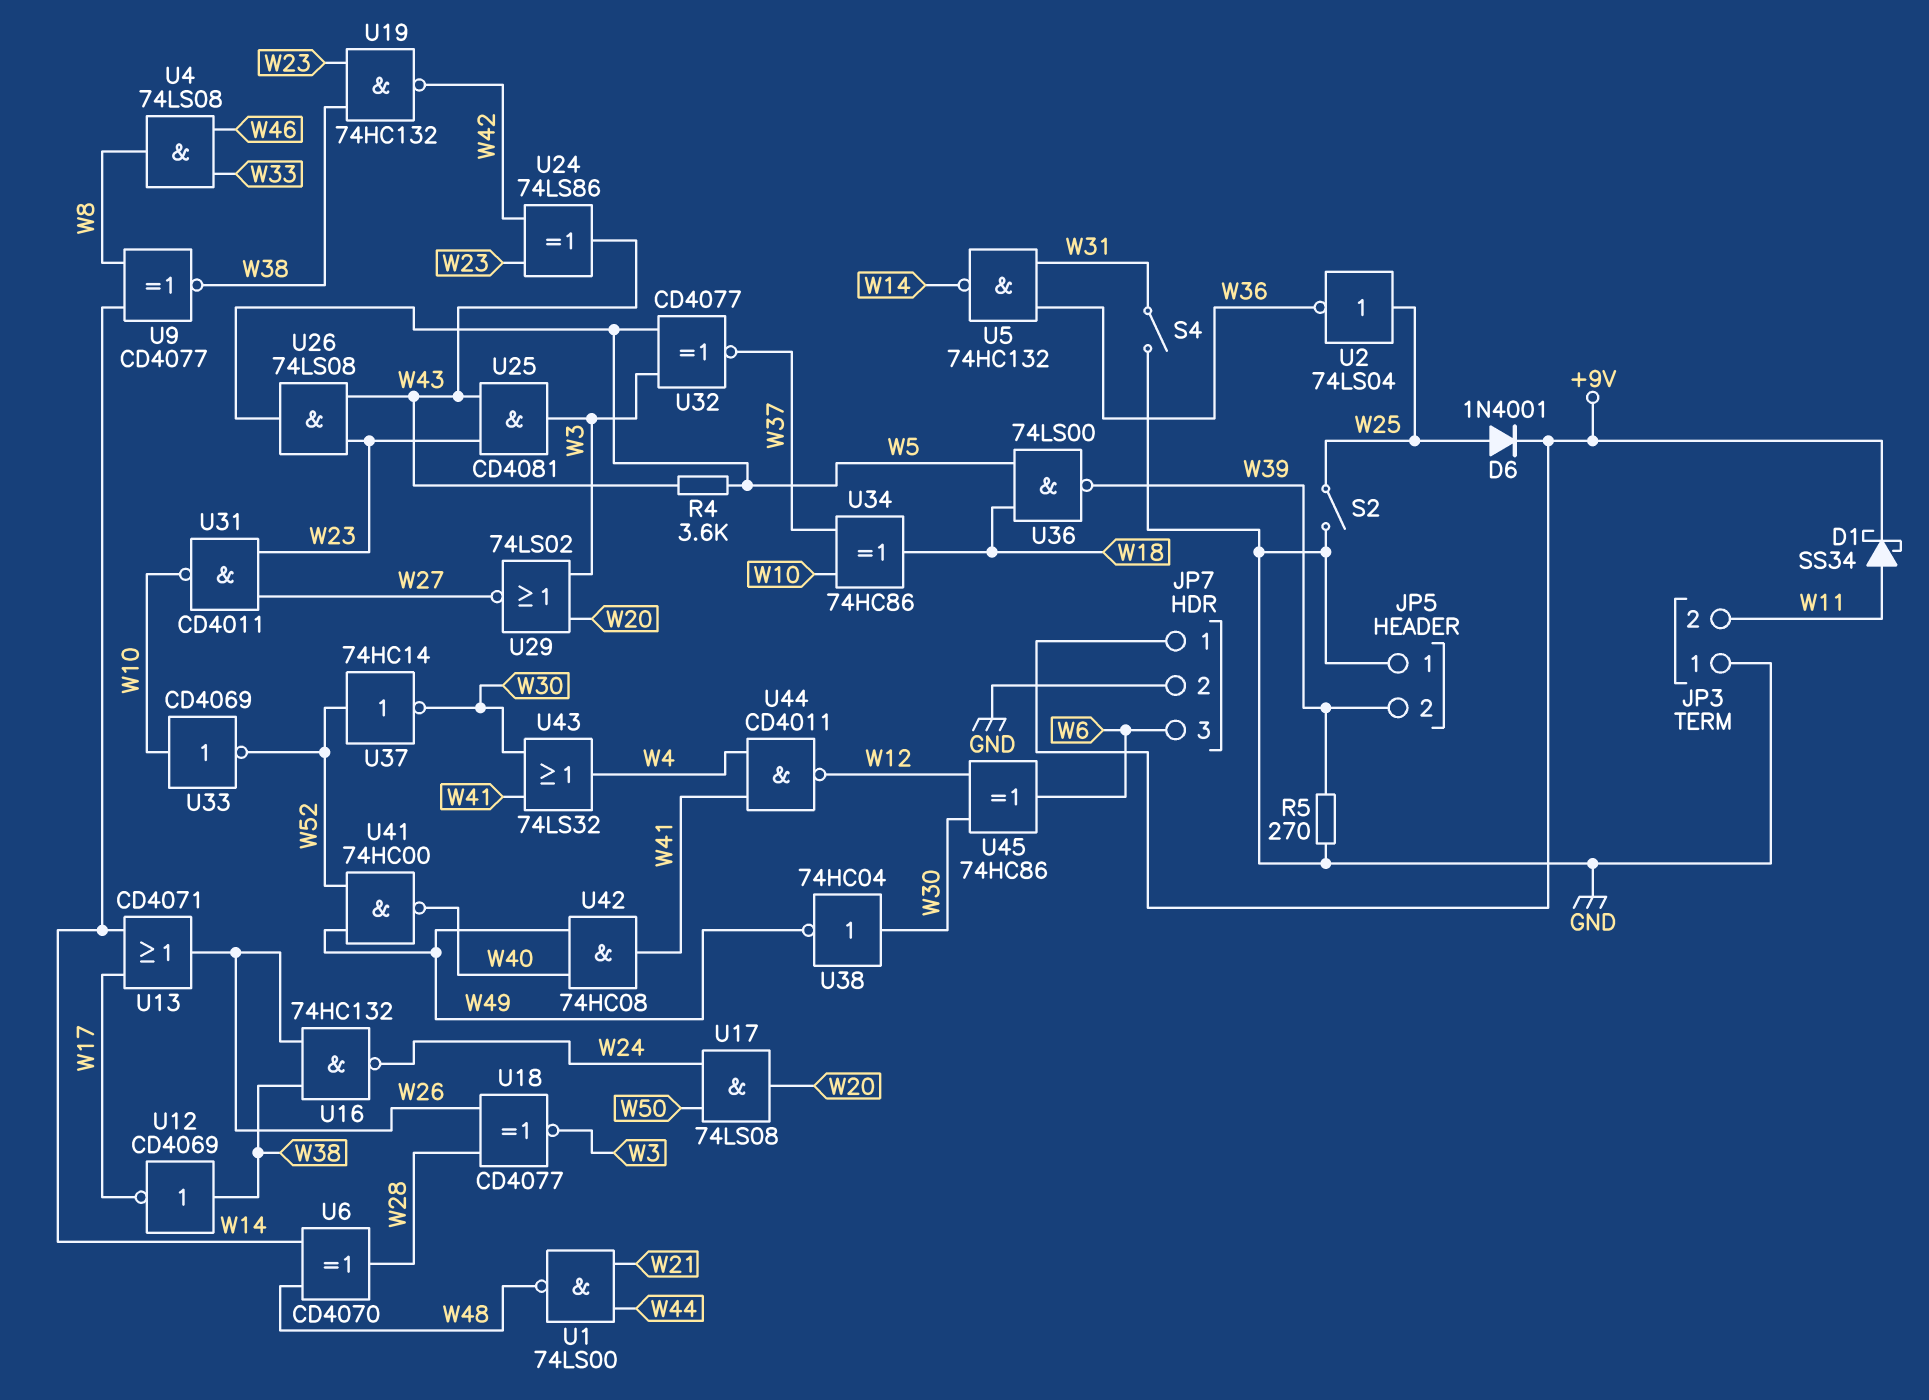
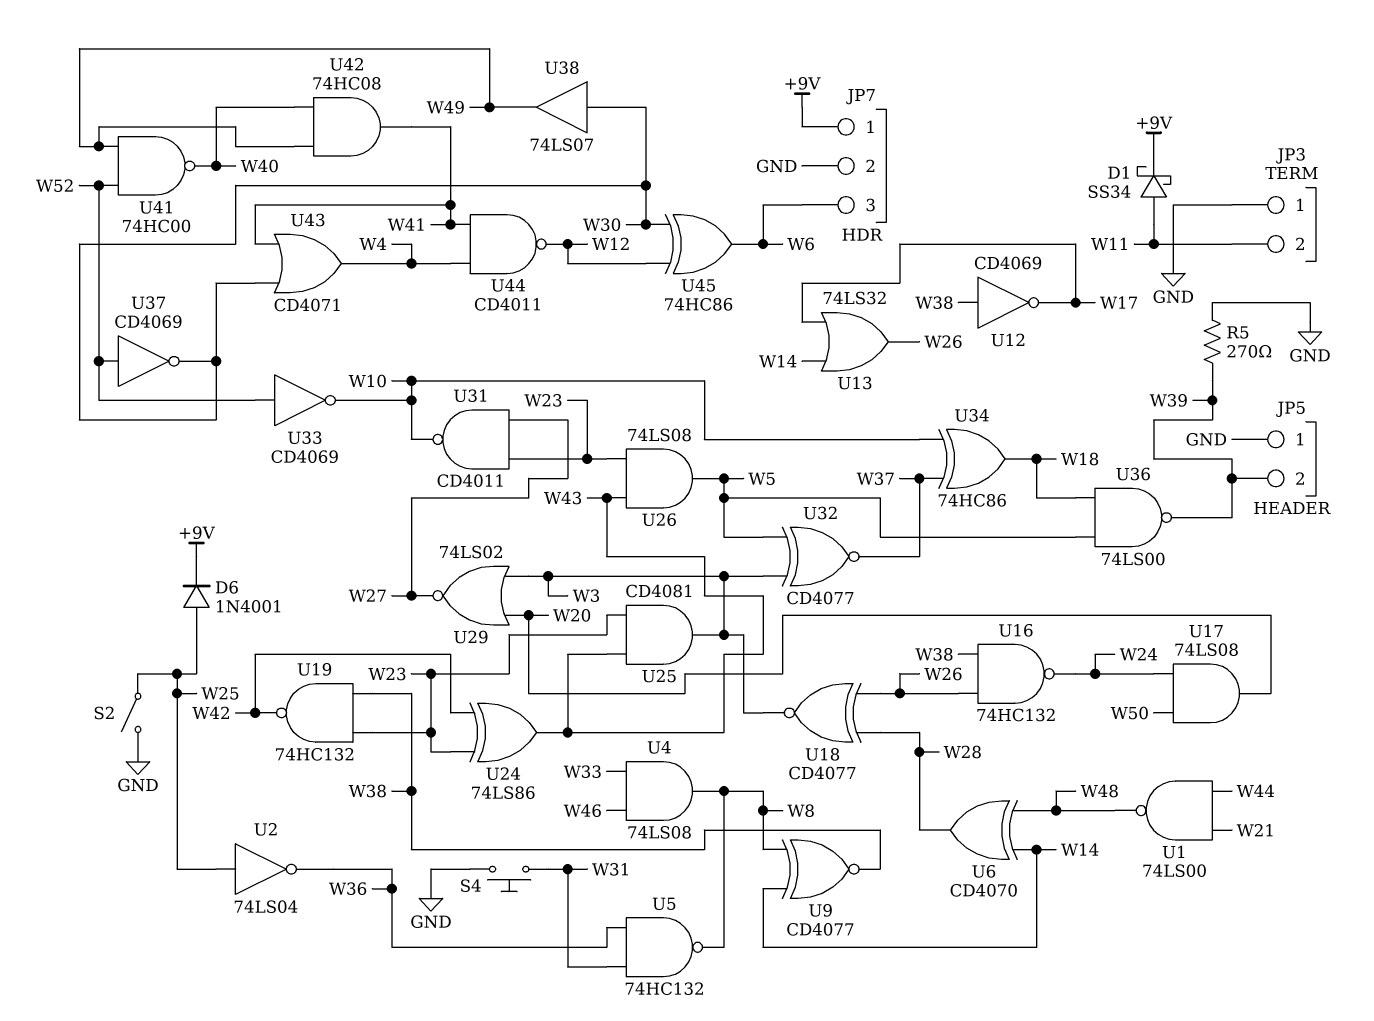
R4: 3.6k (W5, W43) -> none
S4: switch (GND, W31) -> button (GND, W31)
U5: NAND 74HC132 (in W31, in W36, out W14) -> NAND 74HC132 (in W31, in W36, out W8)
U13: OR CD4071 (in W14, in W17, out W26) -> OR 74LS32 (in W14, in W17, out W26)
U33: NOT CD4069 (in W10, out W52) -> NOT CD4069 (in W52, out W10)
U37: NOT 74HC14 (in W52, out W30) -> NOT CD4069 (in W52, out W30)
U38: NOT 74HC04 (in W30, out W49) -> buffer 74LS07 (in W30, out W49)
U43: OR 74LS32 (in W30, in W41, out W4) -> OR CD4071 (in W30, in W41, out W4)

